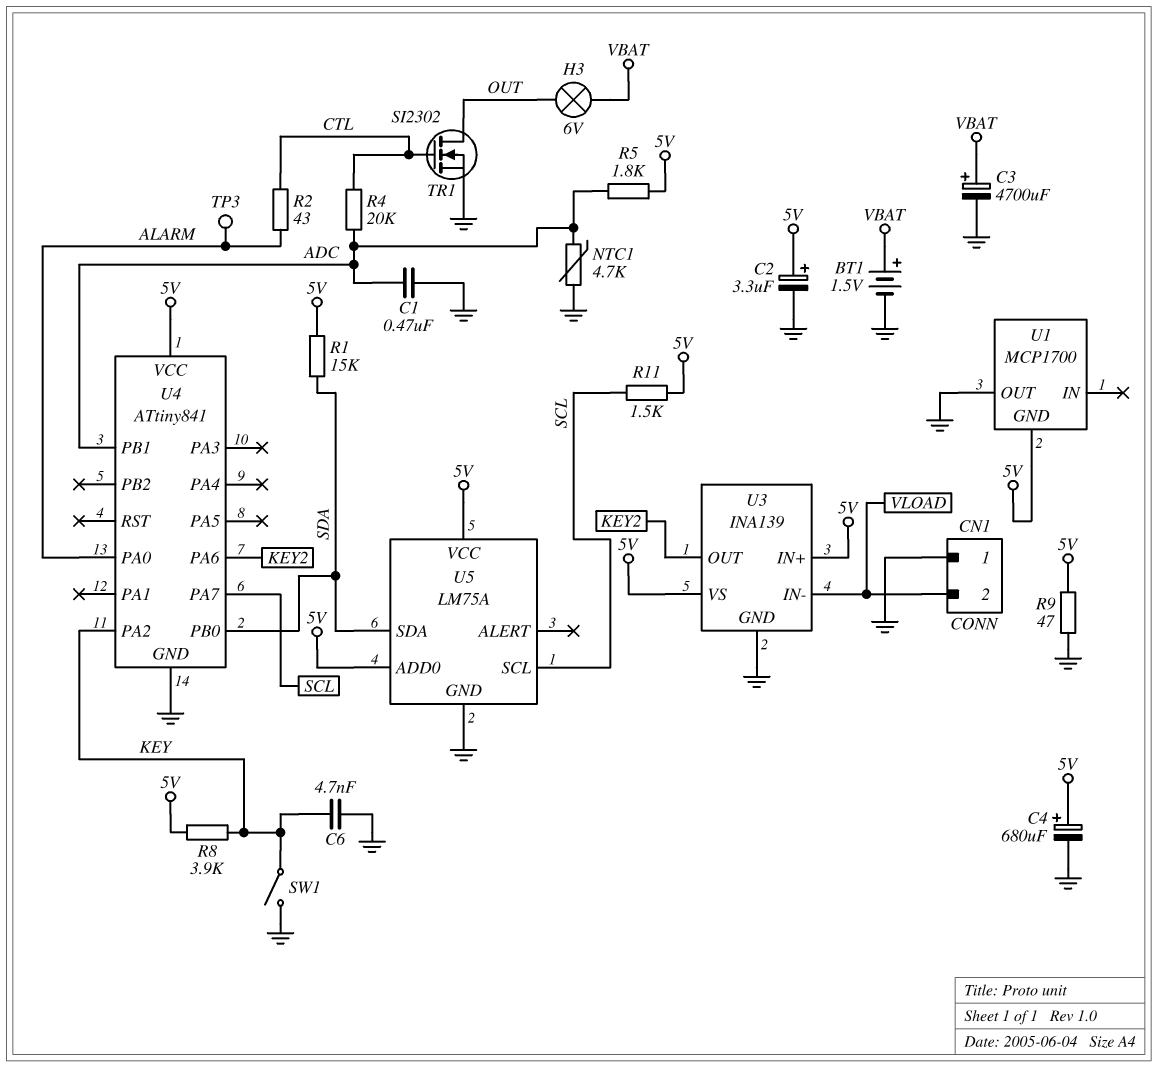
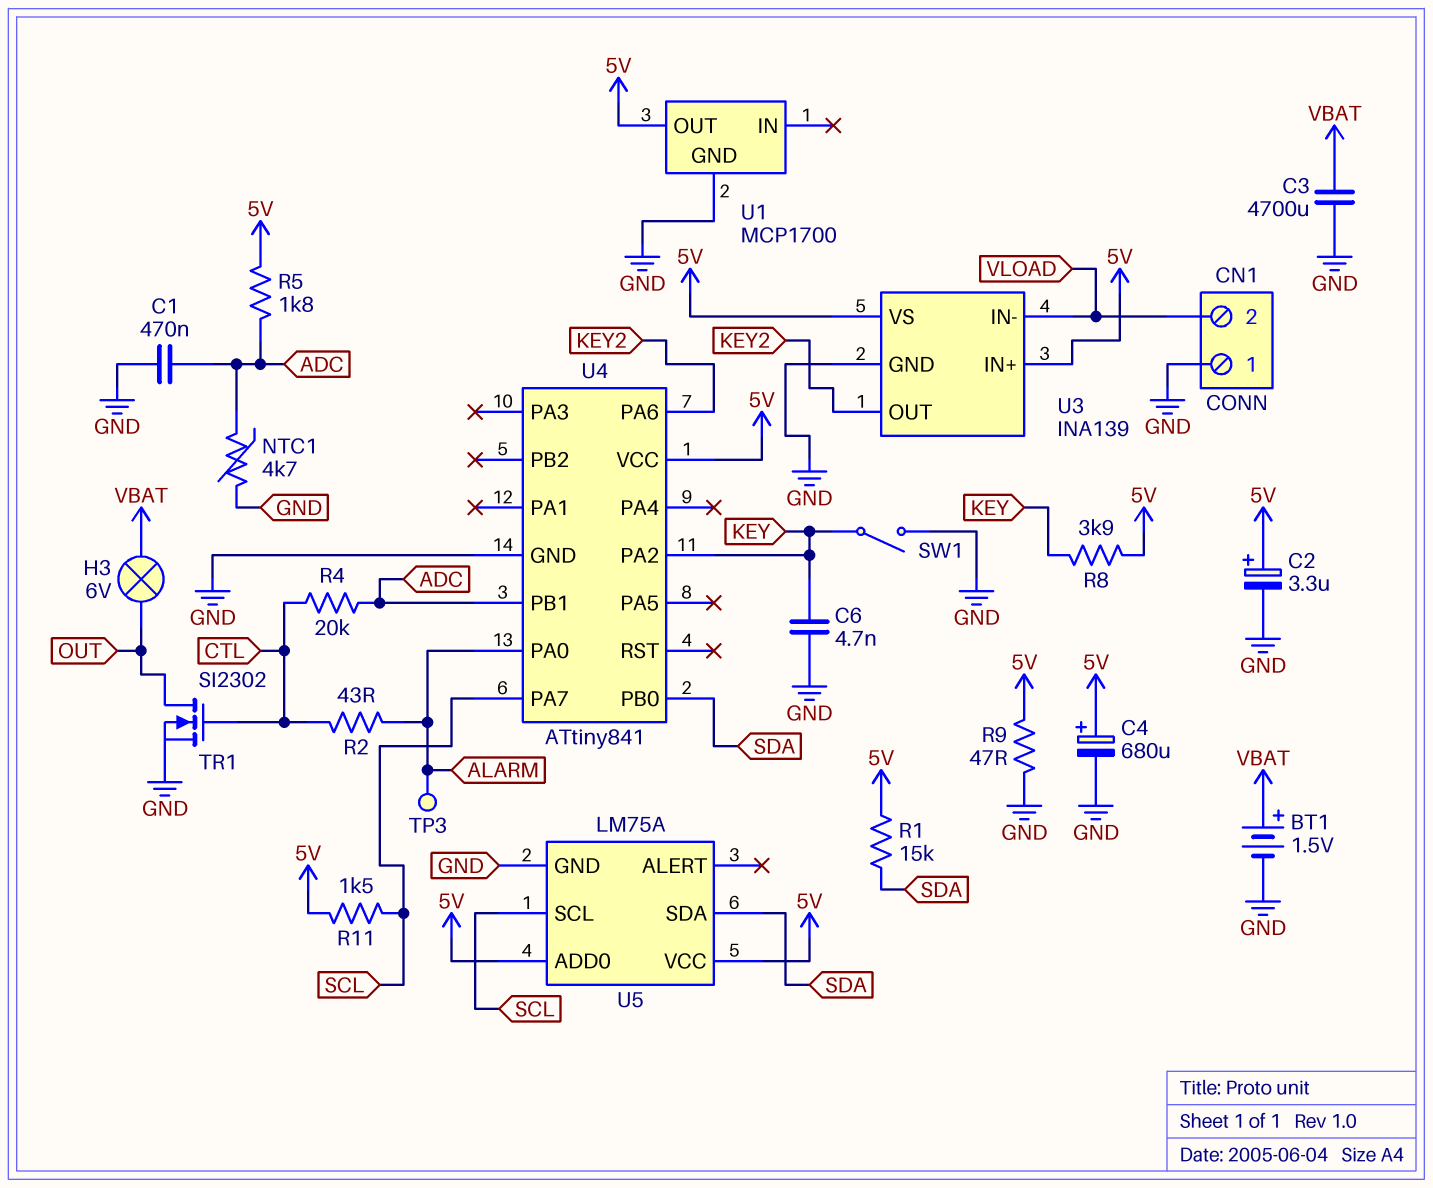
C3: 4700uF (plus VBAT, minus GND) -> 4700uF (GND, VBAT)
U1 pin GND: 5V -> GND
U1 pin OUT: GND -> 5V

